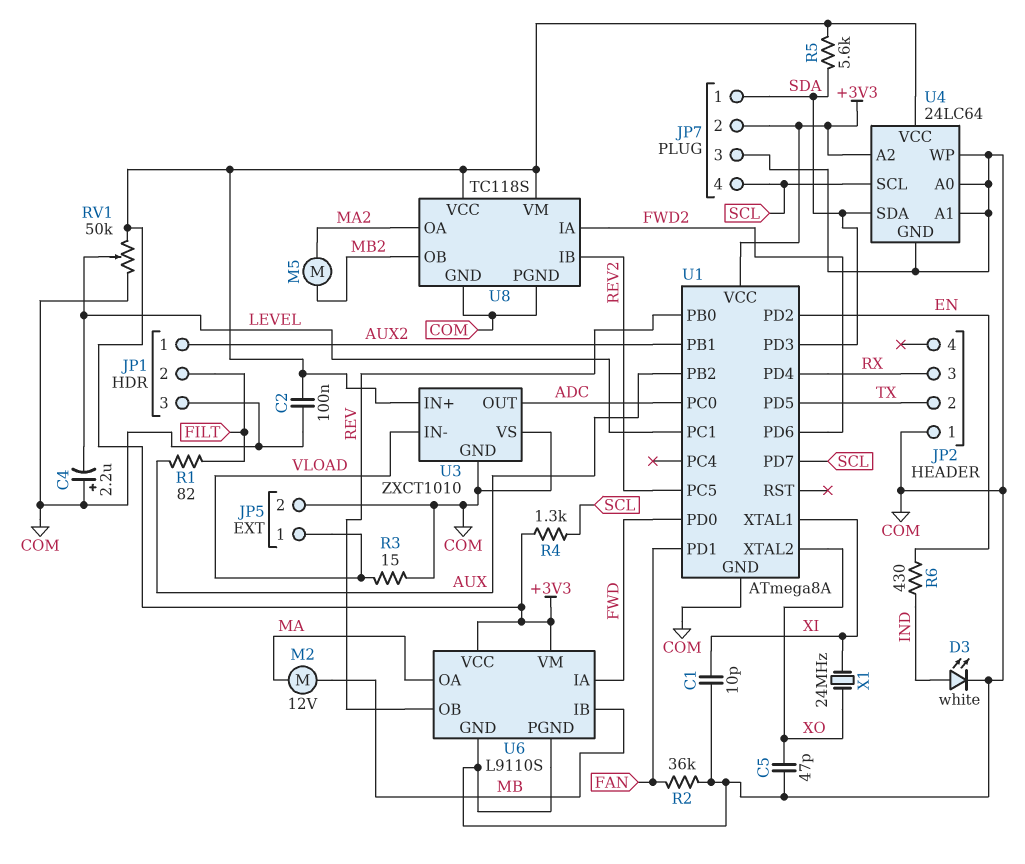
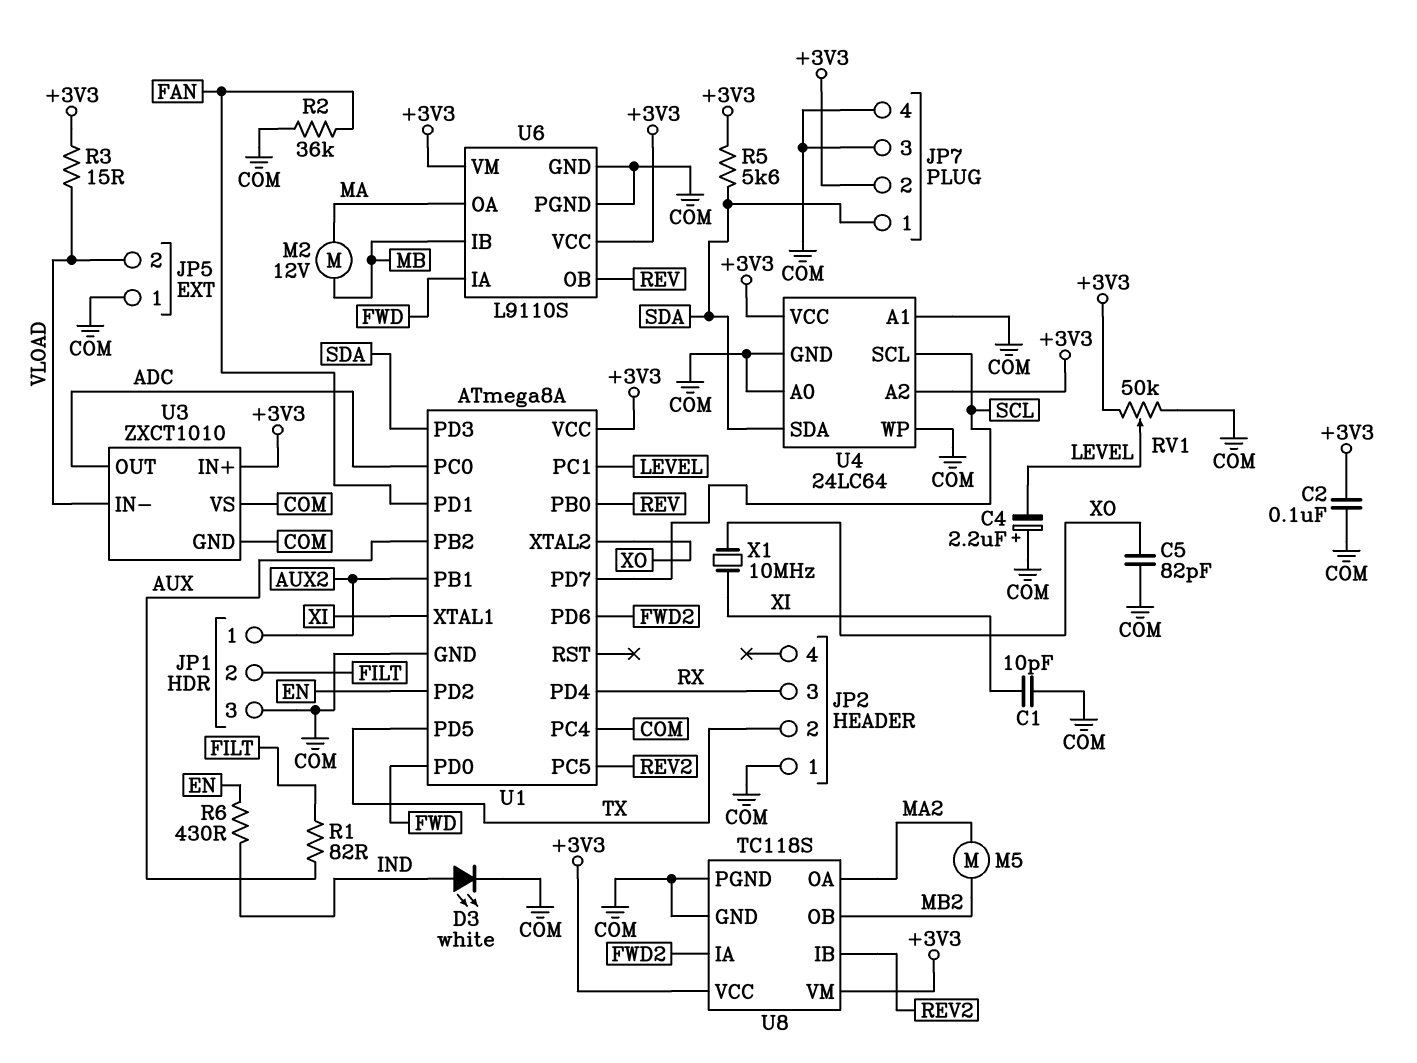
C5: 47pF (COM, XO) -> 82pF (COM, XO)
JP5 pin 1: VLOAD -> COM
JP5 pin 2: COM -> VLOAD
JP7 pin 4: SCL -> COM
R3: 15 (COM, VLOAD) -> 15 (+3V3, VLOAD)
R4: 1.3k (+3V3, SCL) -> none
U1 pin PC4: none -> COM
X1: 24MHz (XI, XO) -> 10MHz (XI, XO)

